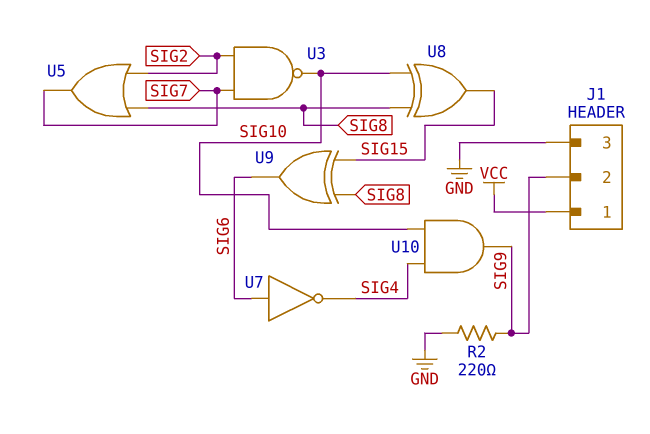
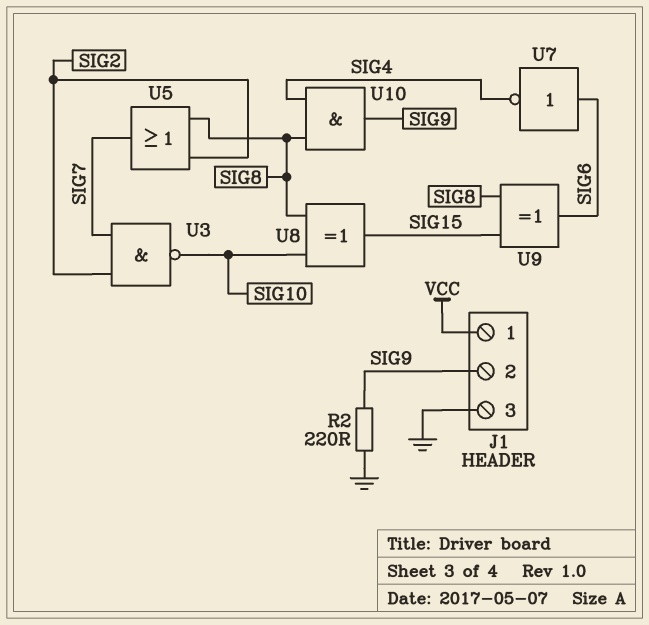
U10: AND (in SIG4, in SIG10, out SIG9) -> AND (in SIG4, in SIG8, out SIG9)

